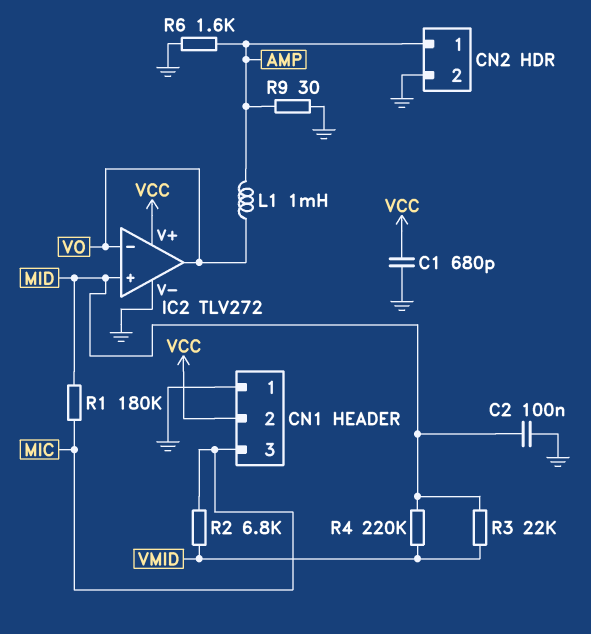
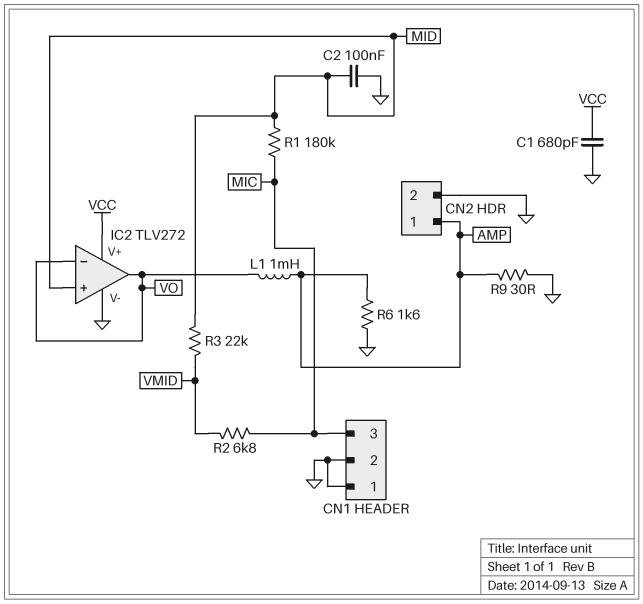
CN1 pin 2: VCC -> GND
R4: 220k (MID, VMID) -> none

